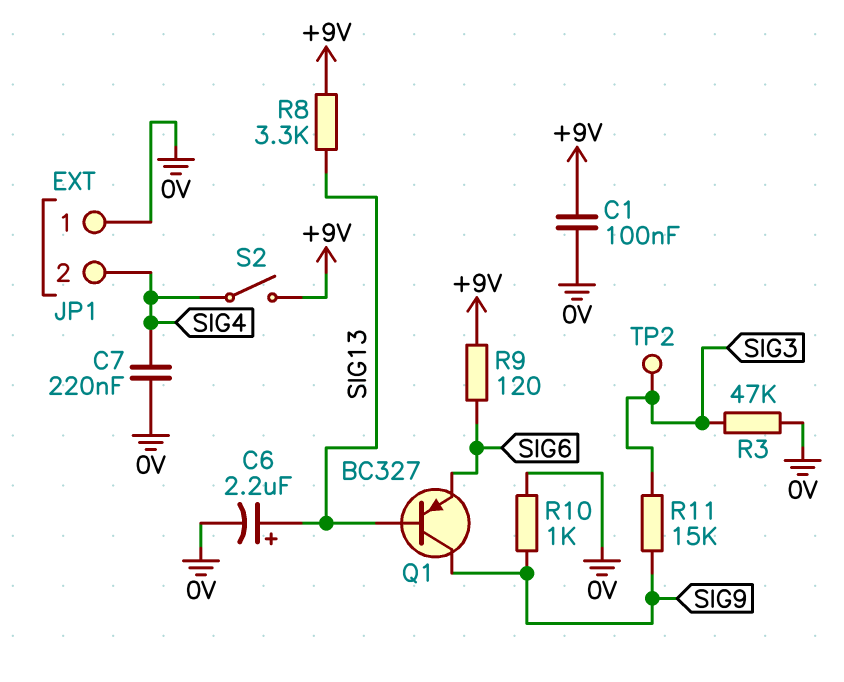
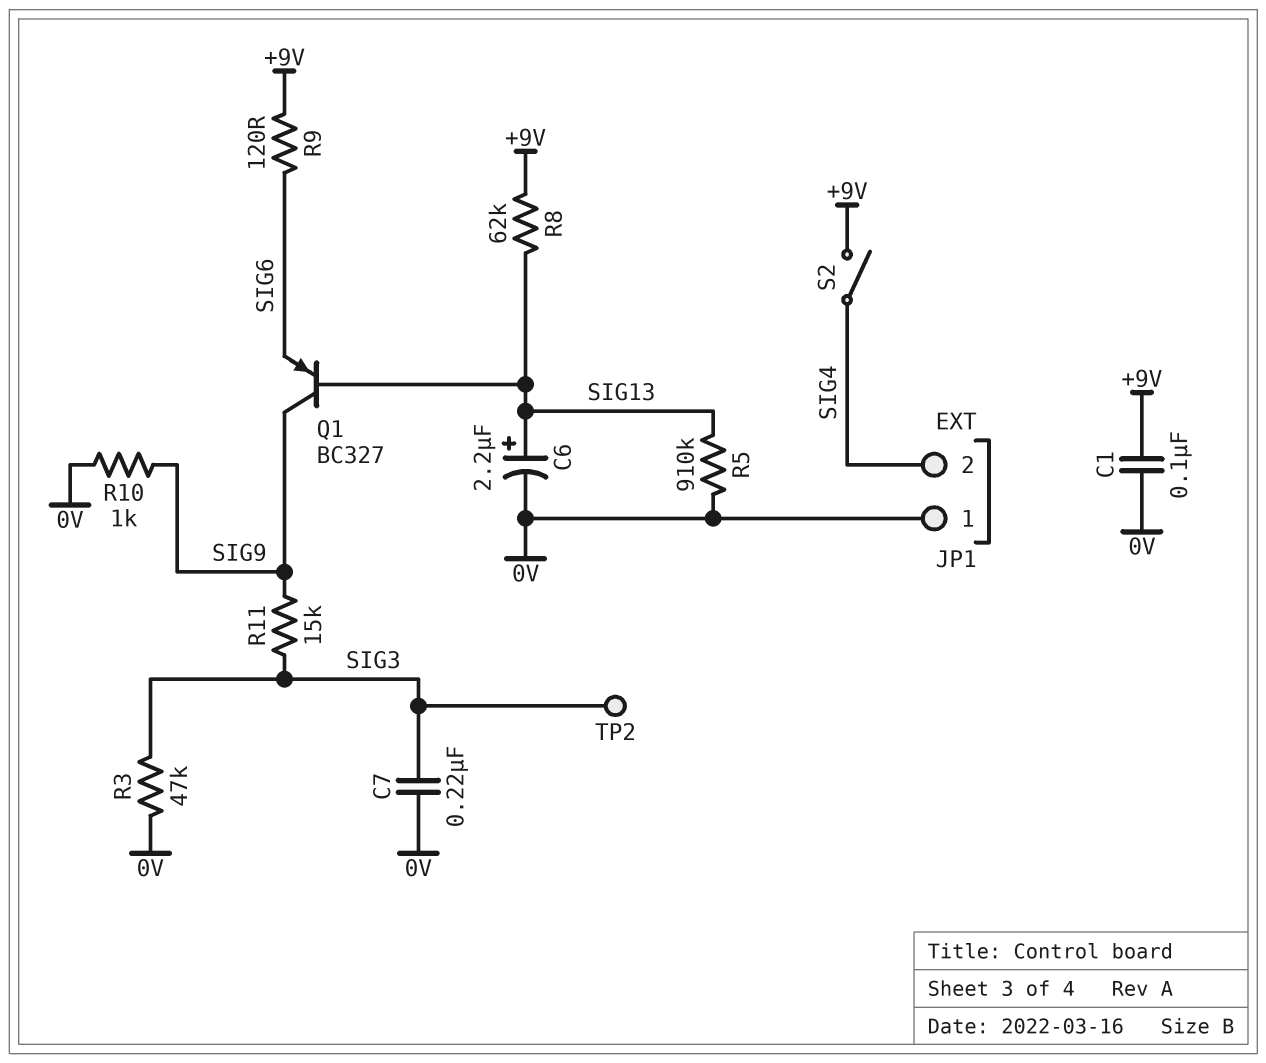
C7: 220nF (0V, SIG4) -> 220nF (0V, SIG3)
R5: none -> 910k (0V, SIG13)
R8: 3.3k (+9V, SIG13) -> 62k (+9V, SIG13)

